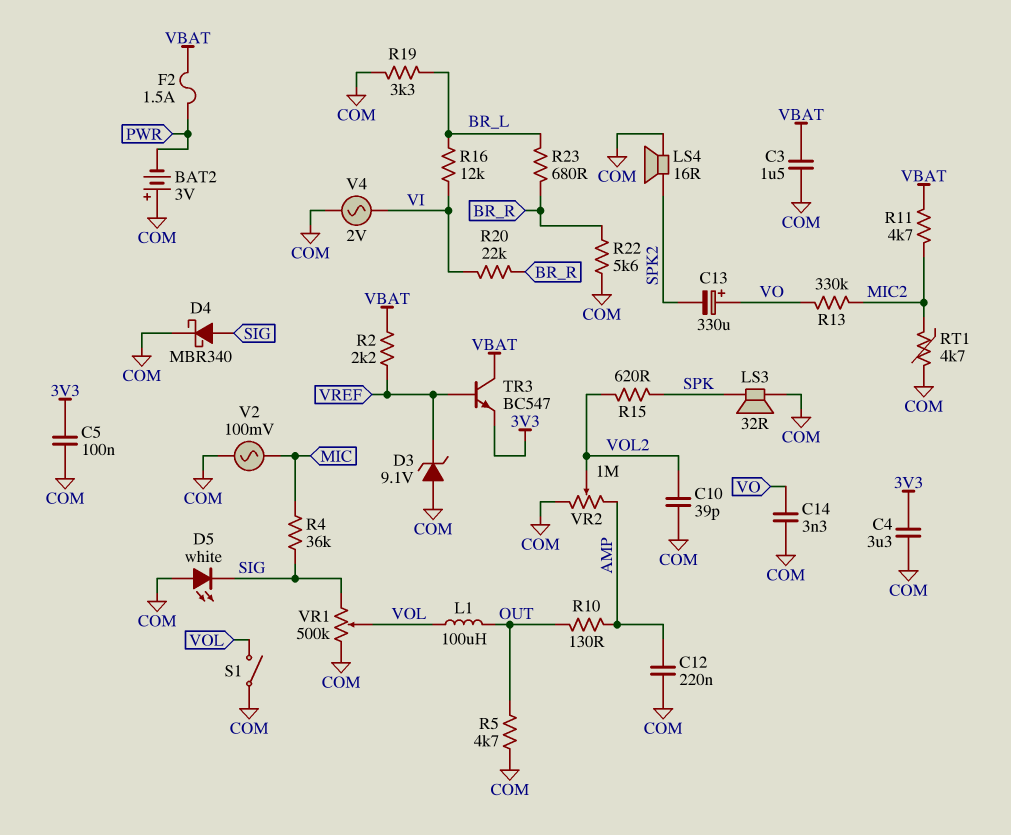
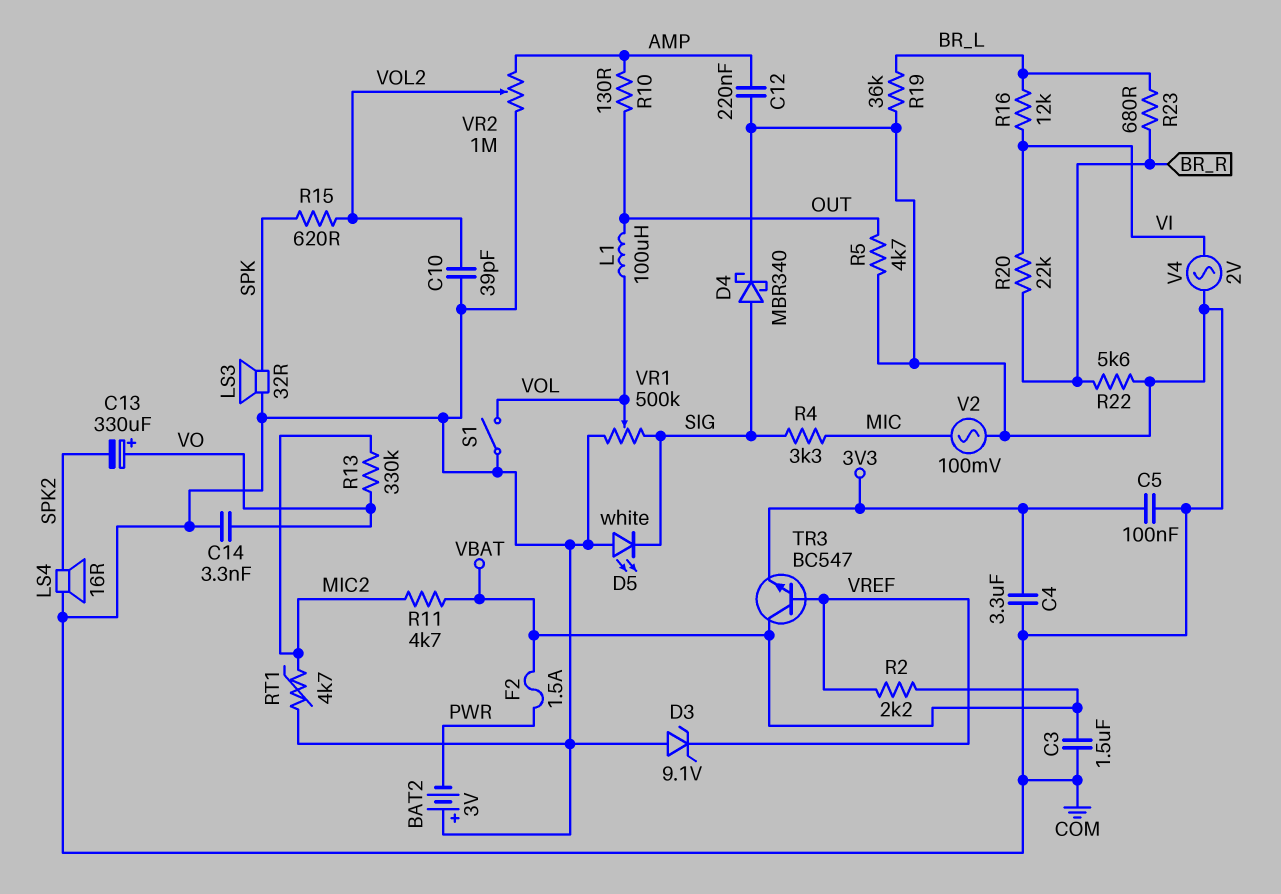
R4: 36k (MIC, SIG) -> 3.3k (MIC, SIG)
R19: 3.3k (BR_L, COM) -> 36k (BR_L, COM)

